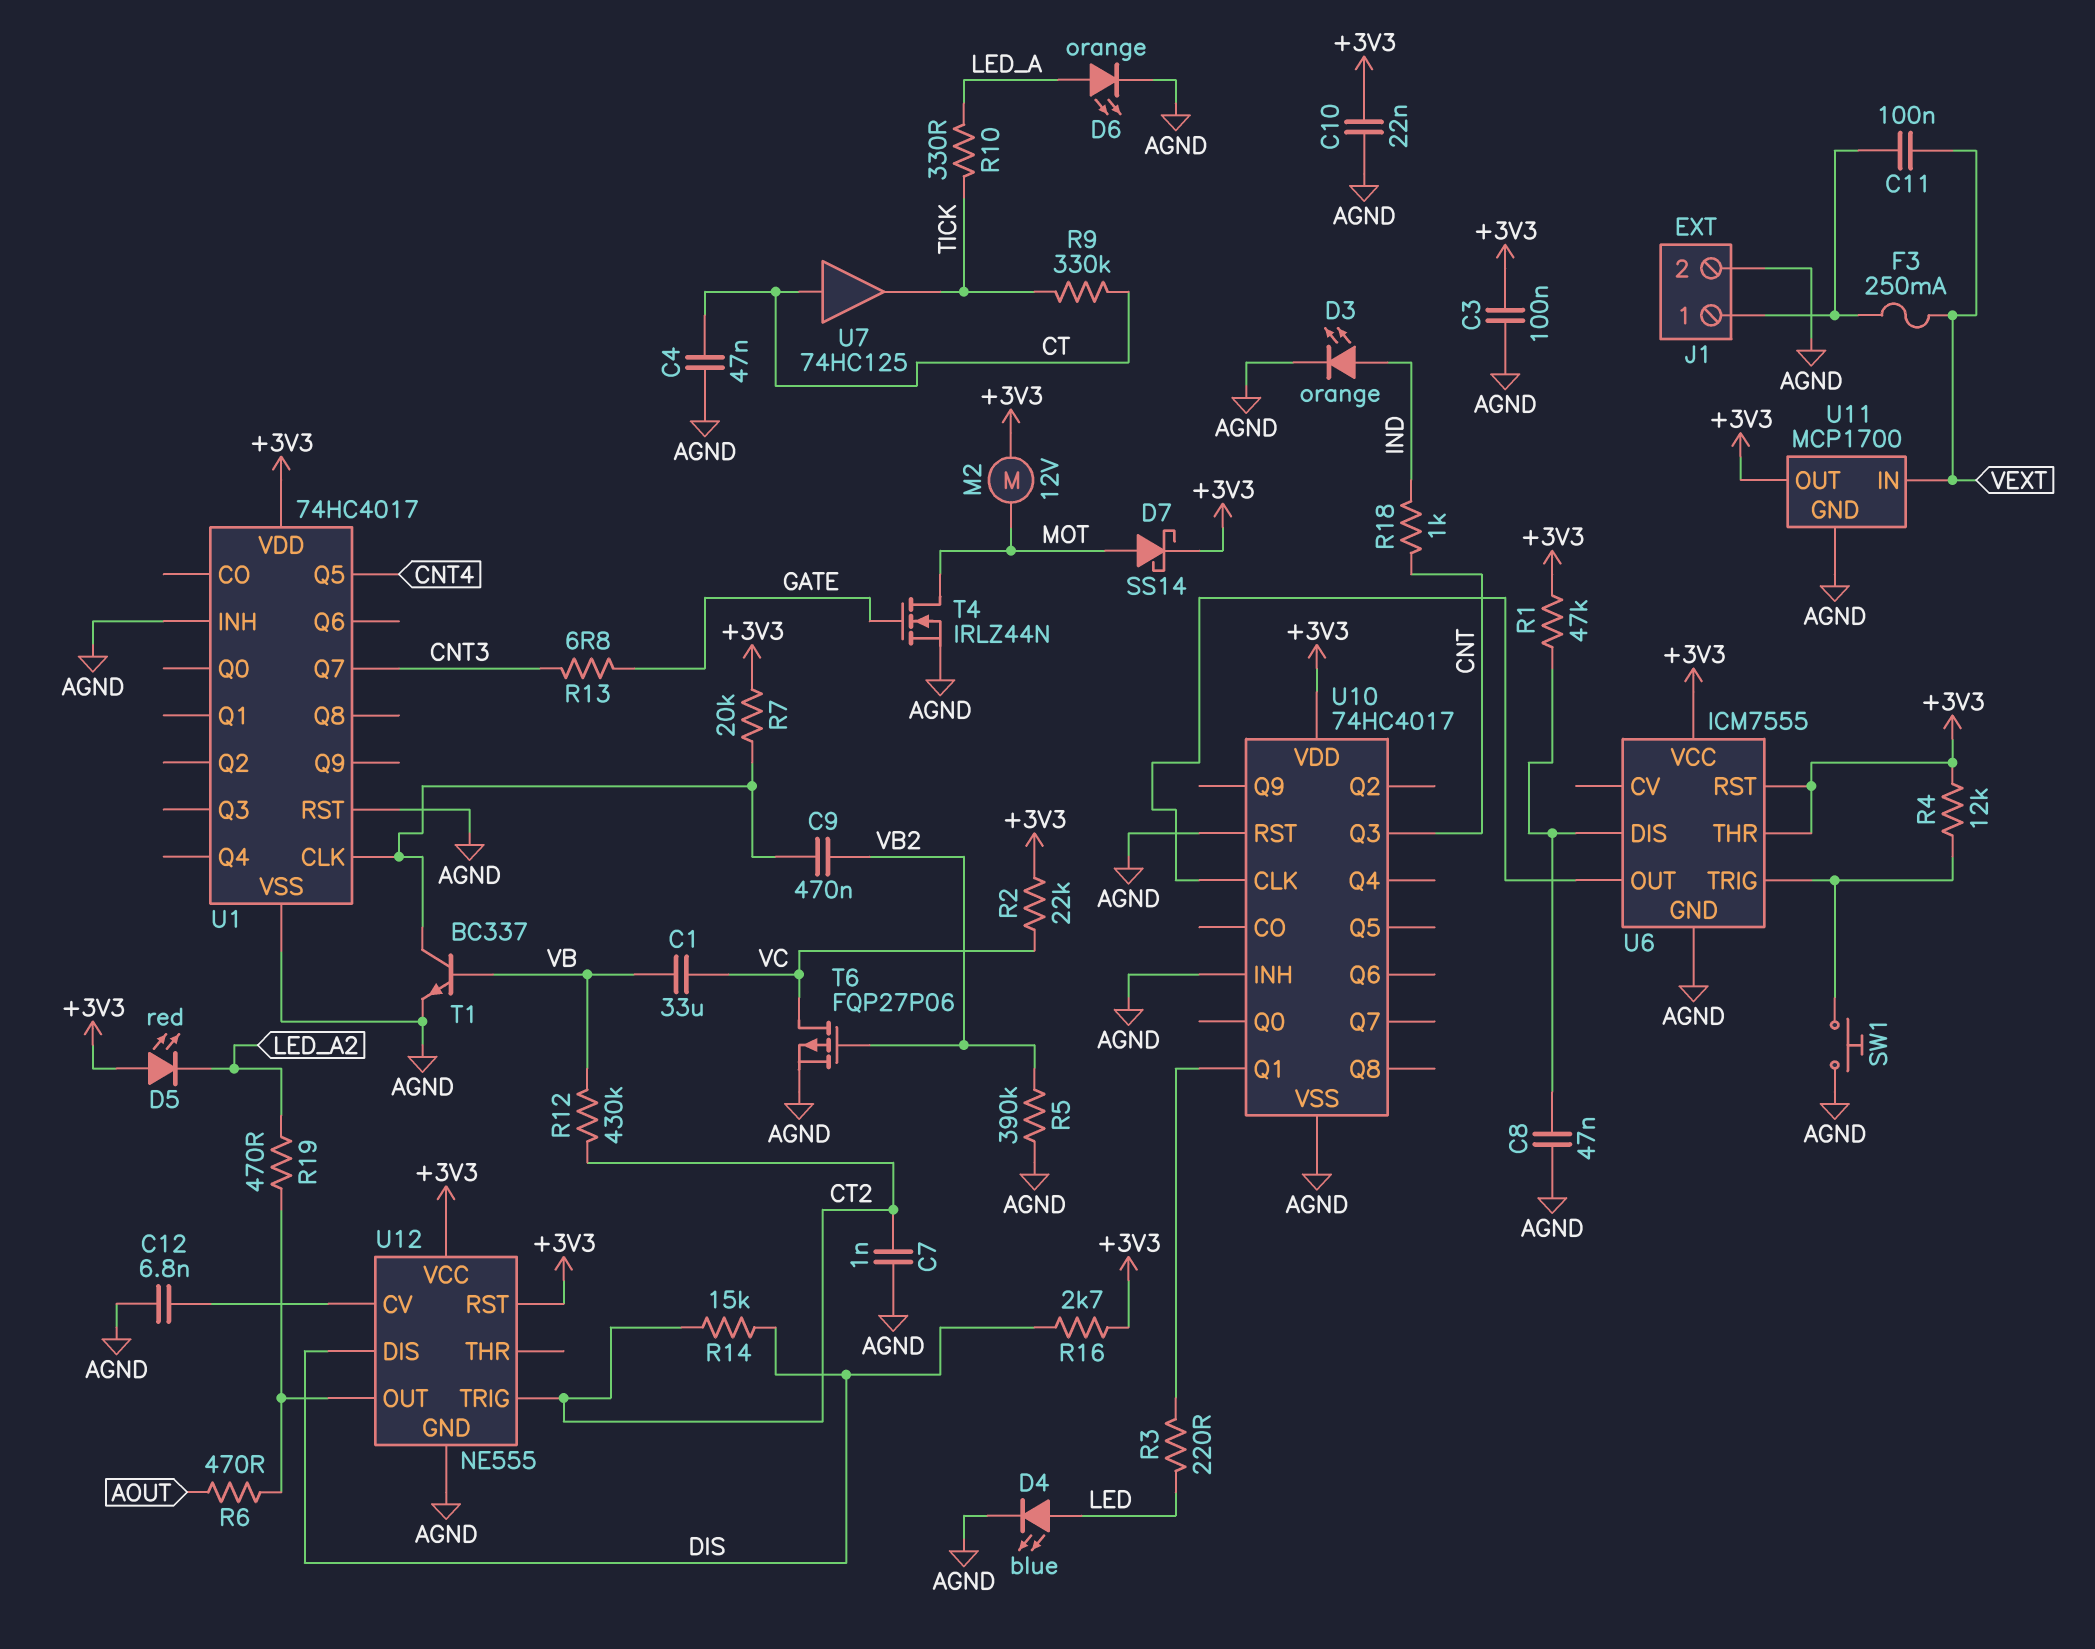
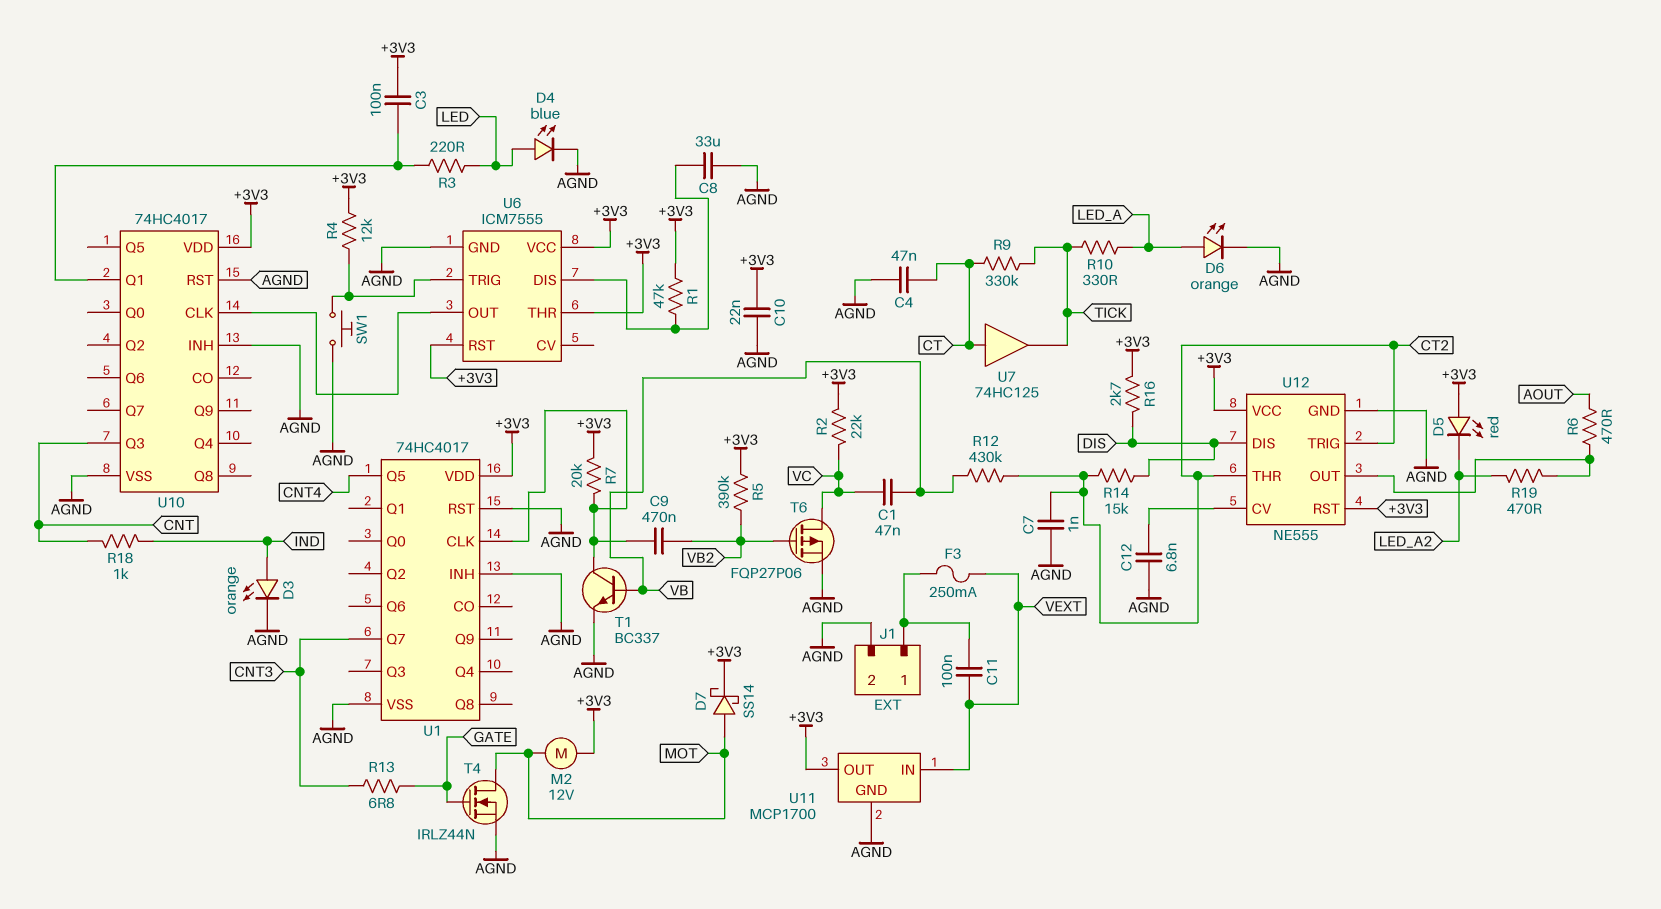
C1: 33uF (VB, VC) -> 47nF (VB, VC)
C3: 100nF (+3V3, AGND) -> 100nF (+3V3, U10/Q1)
C8: 47nF (AGND, U6/DIS) -> 33uF (AGND, U6/DIS)
R5: 390k (AGND, VB2) -> 390k (+3V3, VB2)
U12 pin THR: none -> CT2

